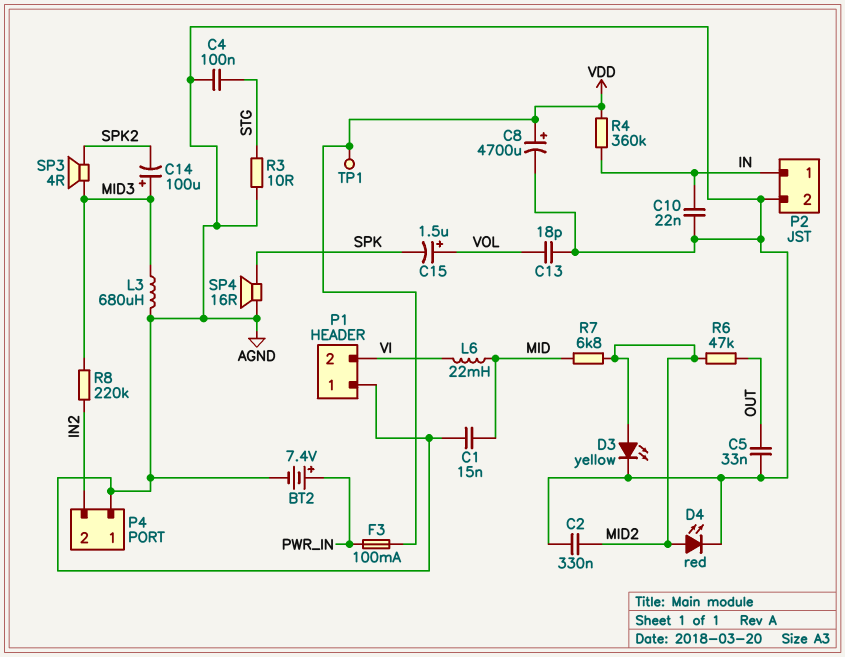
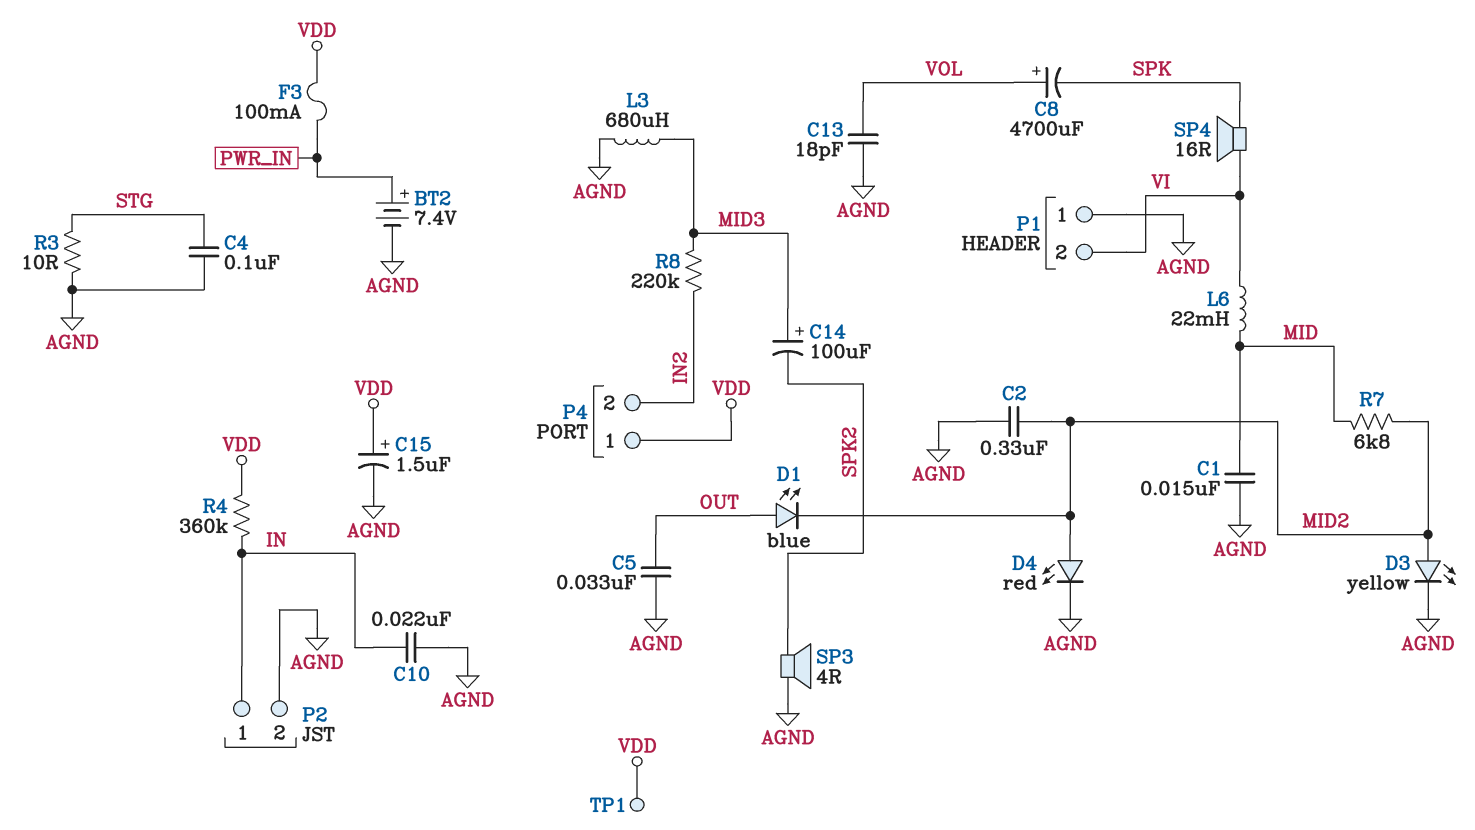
C8: 4700uF (plus VDD, minus AGND) -> 4700uF (plus VOL, minus SPK)
C15: 1.5uF (plus VOL, minus SPK) -> 1.5uF (plus VDD, minus AGND)
D1: none -> LED blue (A OUT, K MID2)
P4 pin 1: AGND -> VDD
R6: 47k (MID2, OUT) -> none
SP3: speaker 4R (MID3, SPK2) -> speaker 4R (AGND, SPK2)
SP4: speaker 16R (AGND, SPK) -> speaker 16R (SPK, VI)

